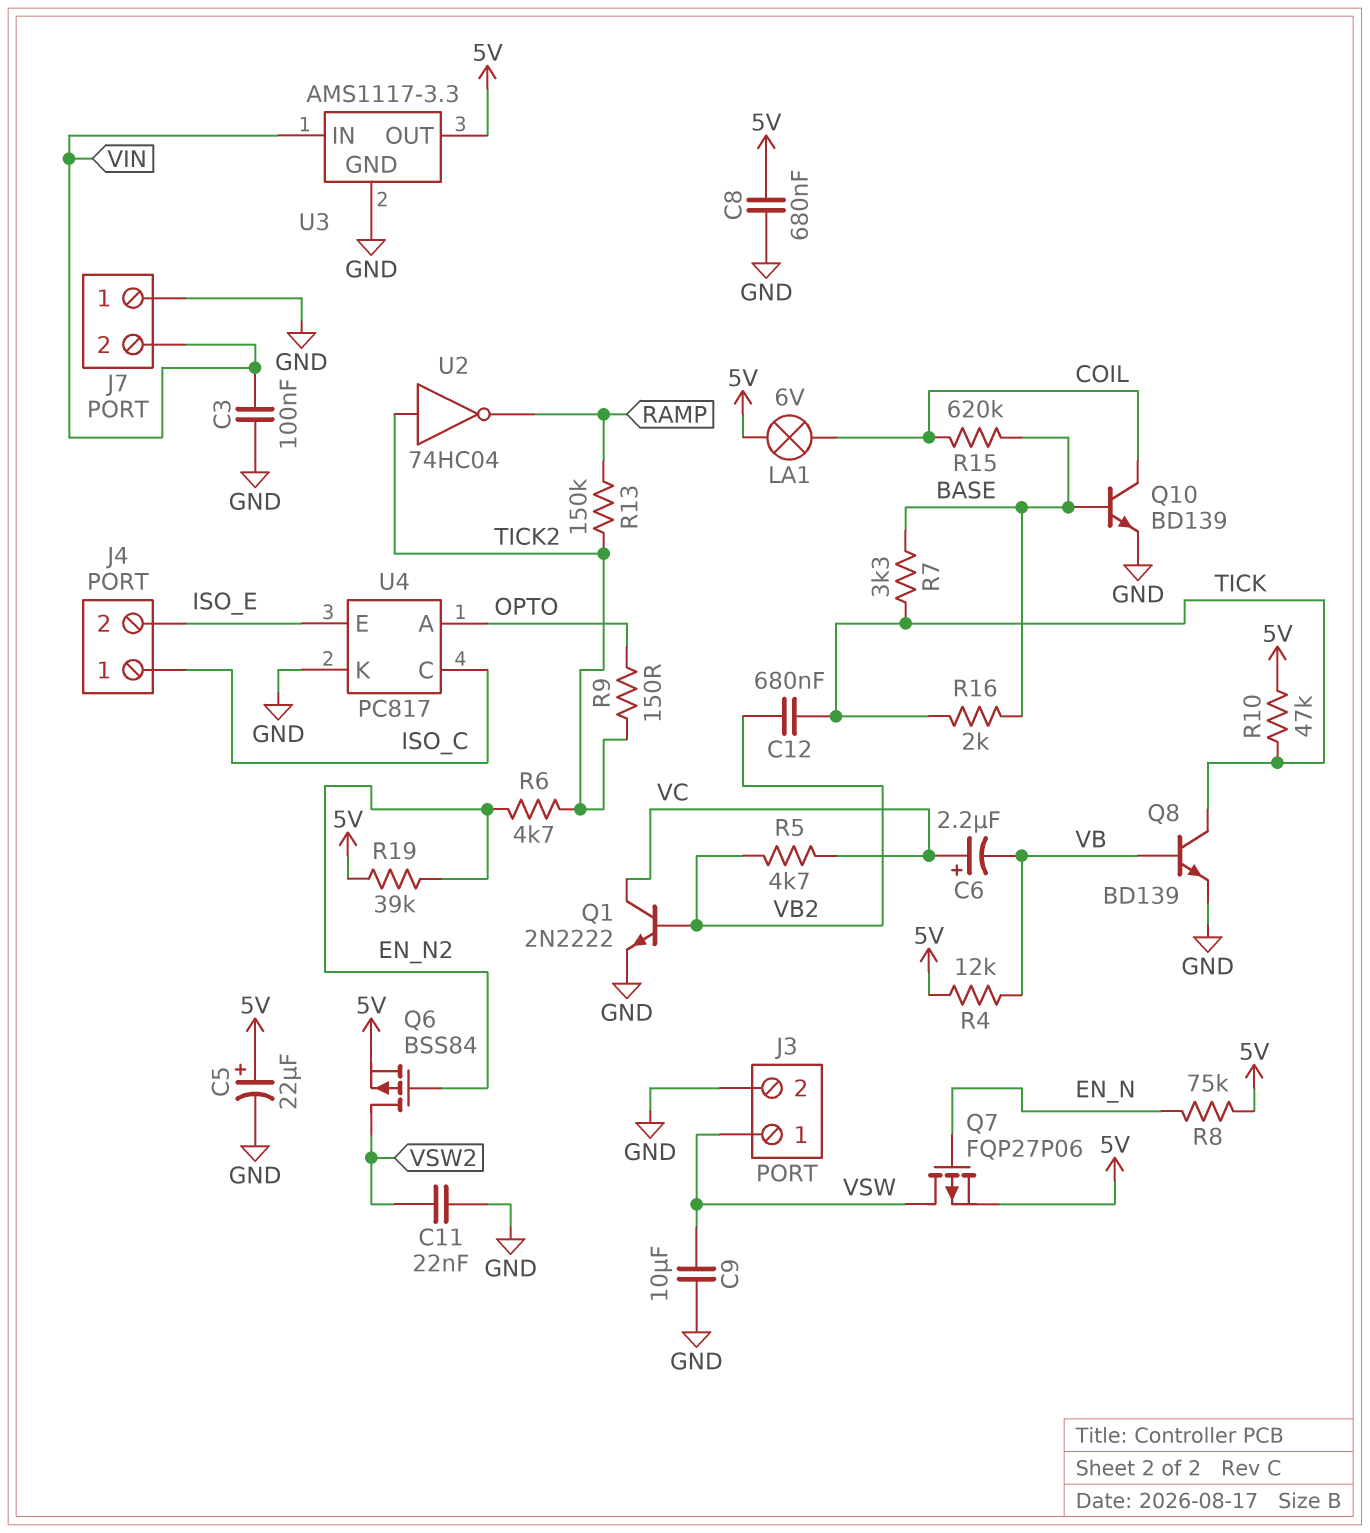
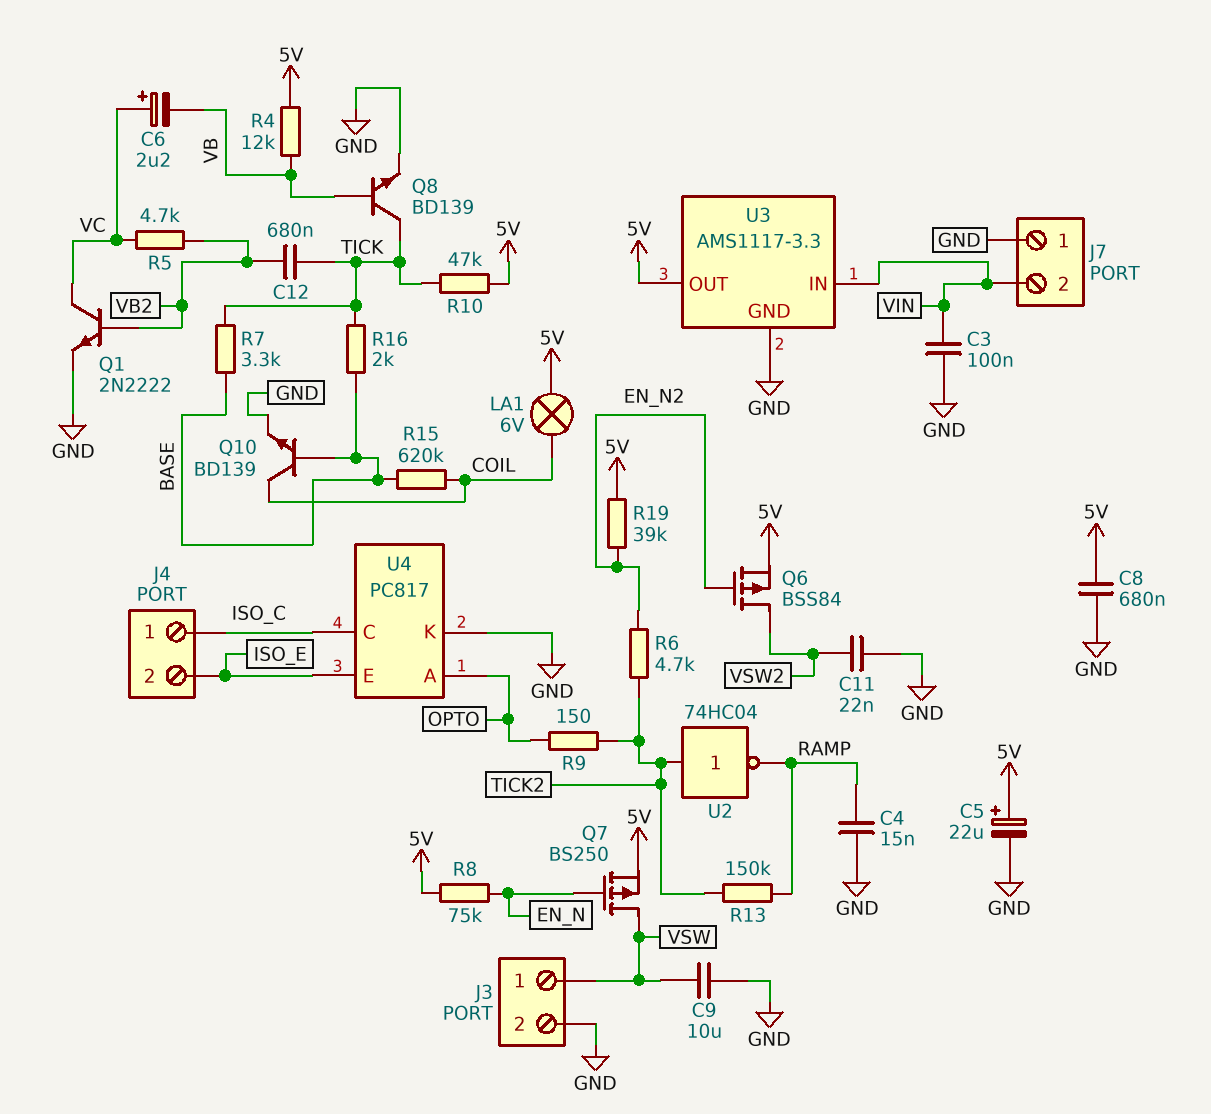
C4: none -> 15nF (GND, RAMP)
Q7: PMOS FQP27P06 (G EN_N, D VSW, S 5V) -> PMOS BS250 (G EN_N, D VSW, S 5V)

